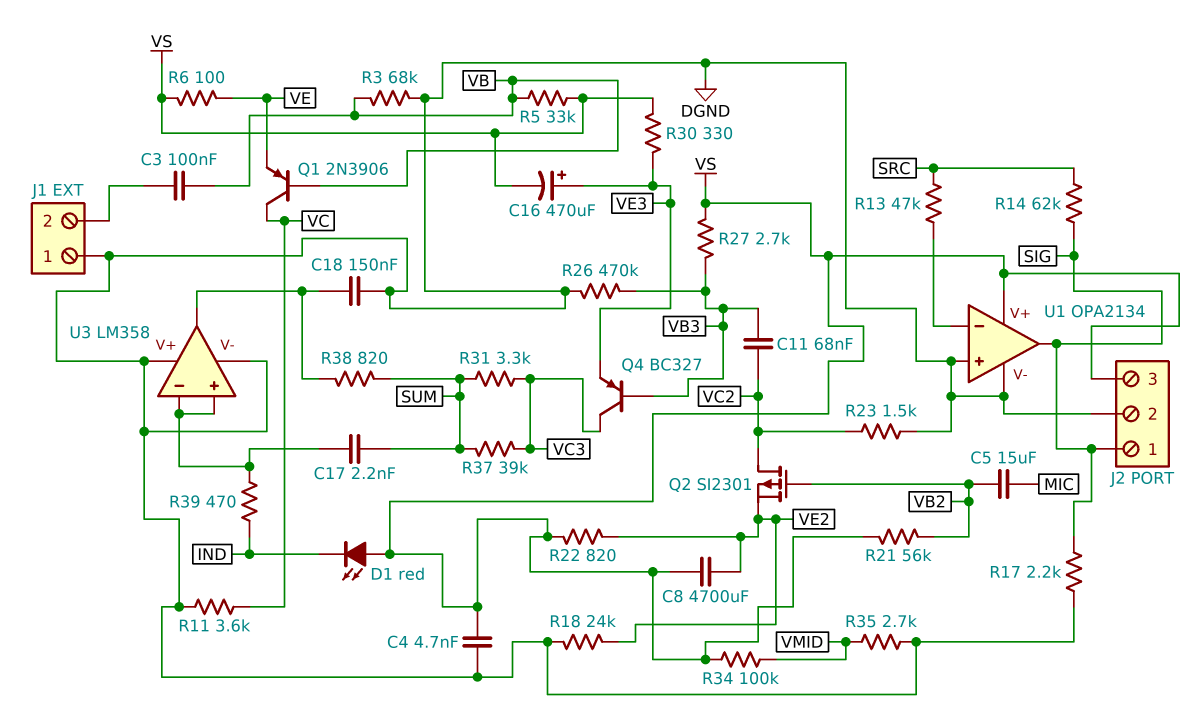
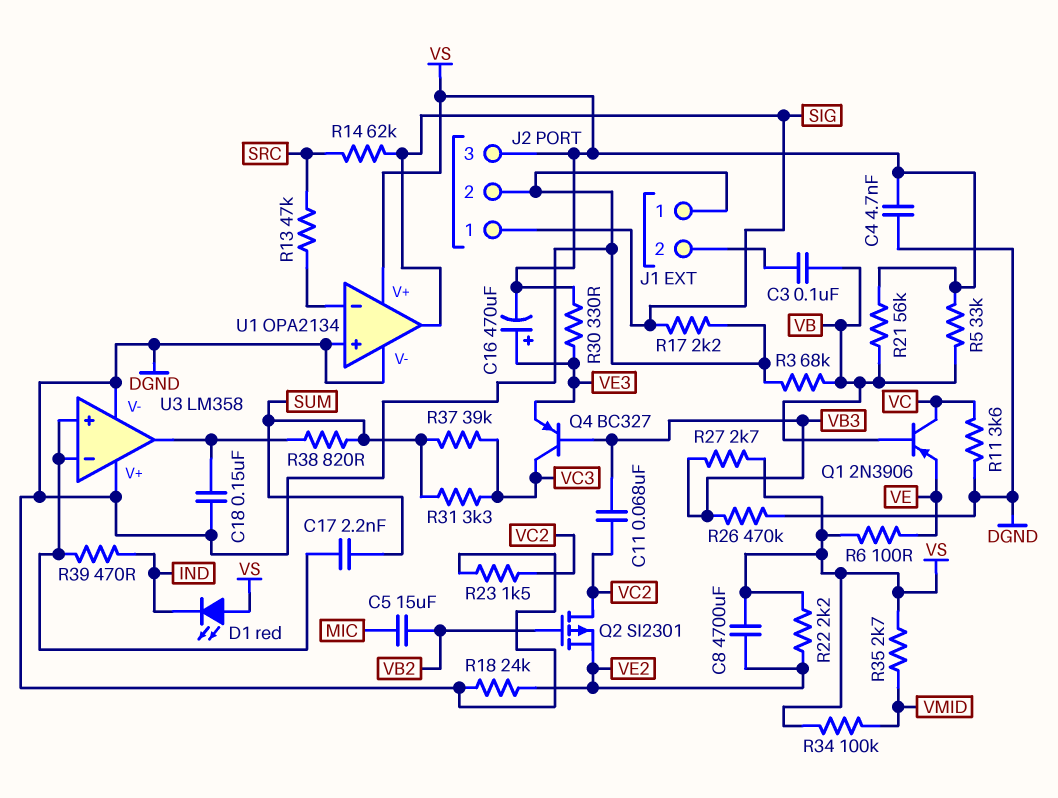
R21: 56k (VB2, VS) -> 56k (VB, VS)
R22: 820 (VE2, VS) -> 2.2k (VE2, VS)
R35: 2.7k (DGND, VMID) -> 2.7k (VMID, VS)

